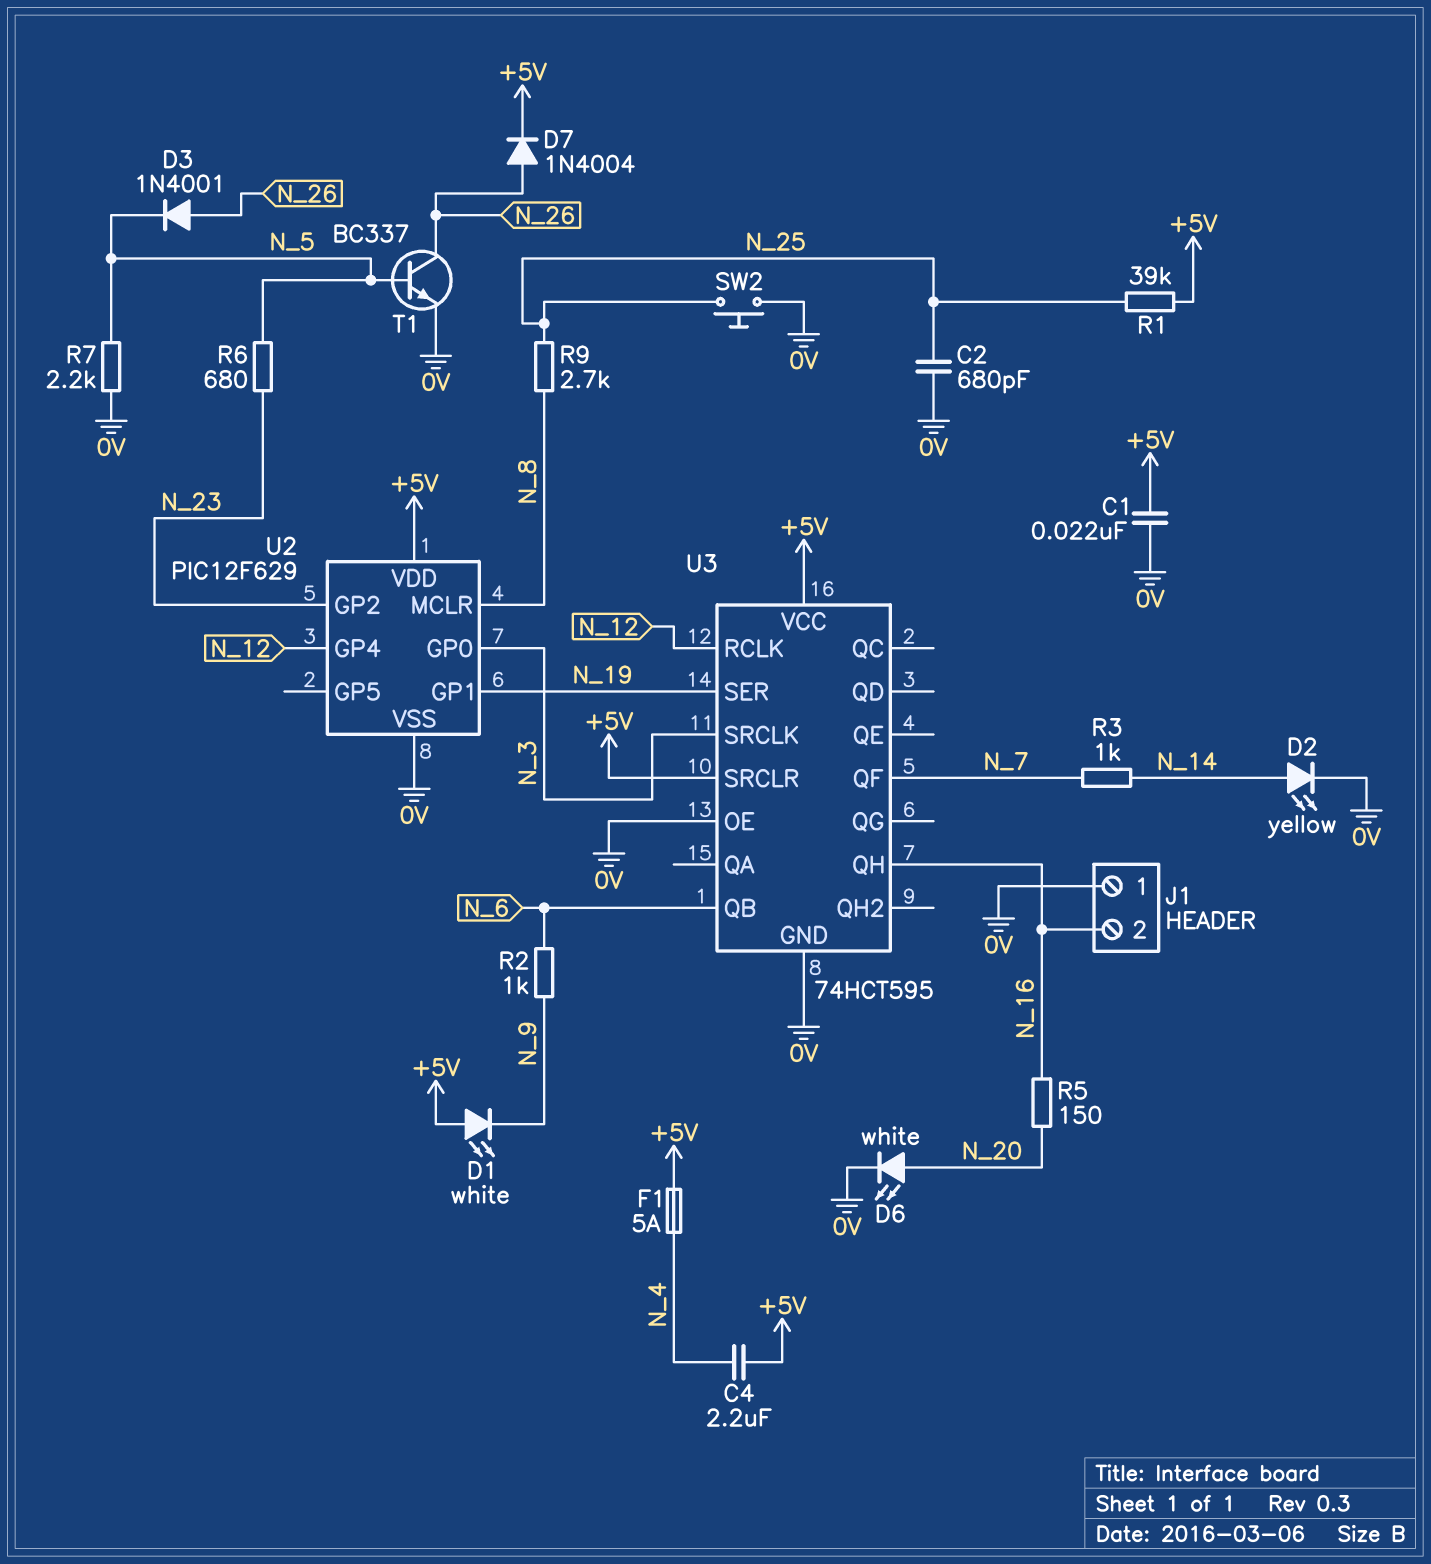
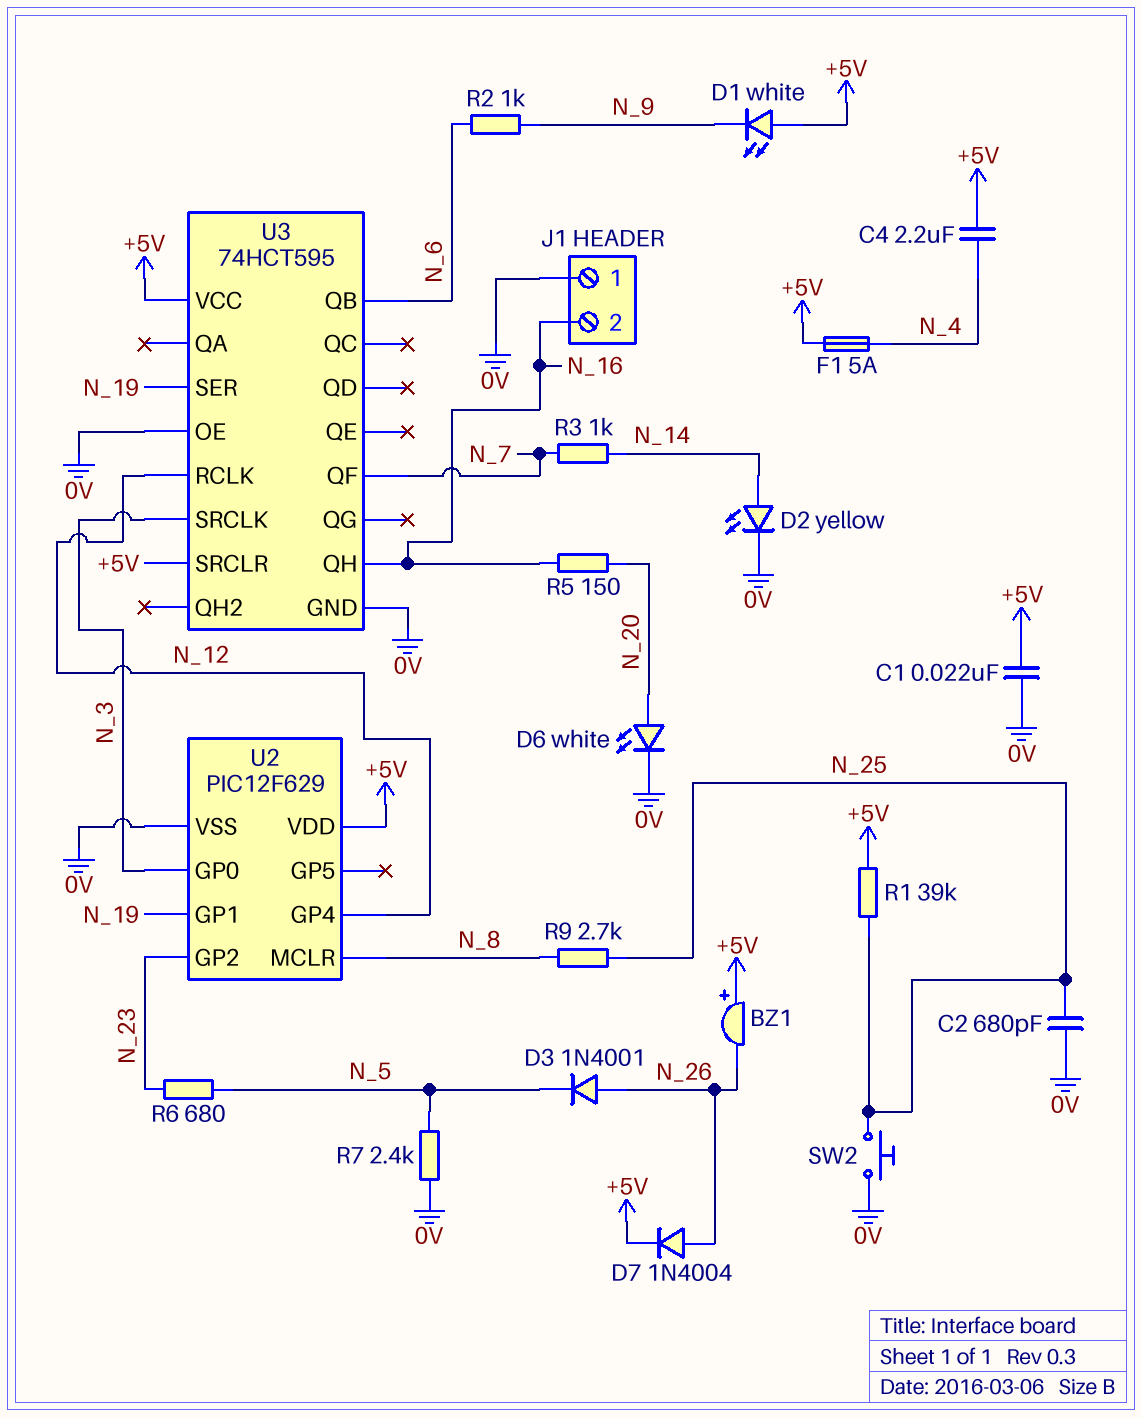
BZ1: none -> buzzer (plus +5V, minus N_26)
R7: 2.2k (0V, N_5) -> 2.4k (0V, N_5)
T1: NPN BC337 (B N_5, C N_26, E 0V) -> none

